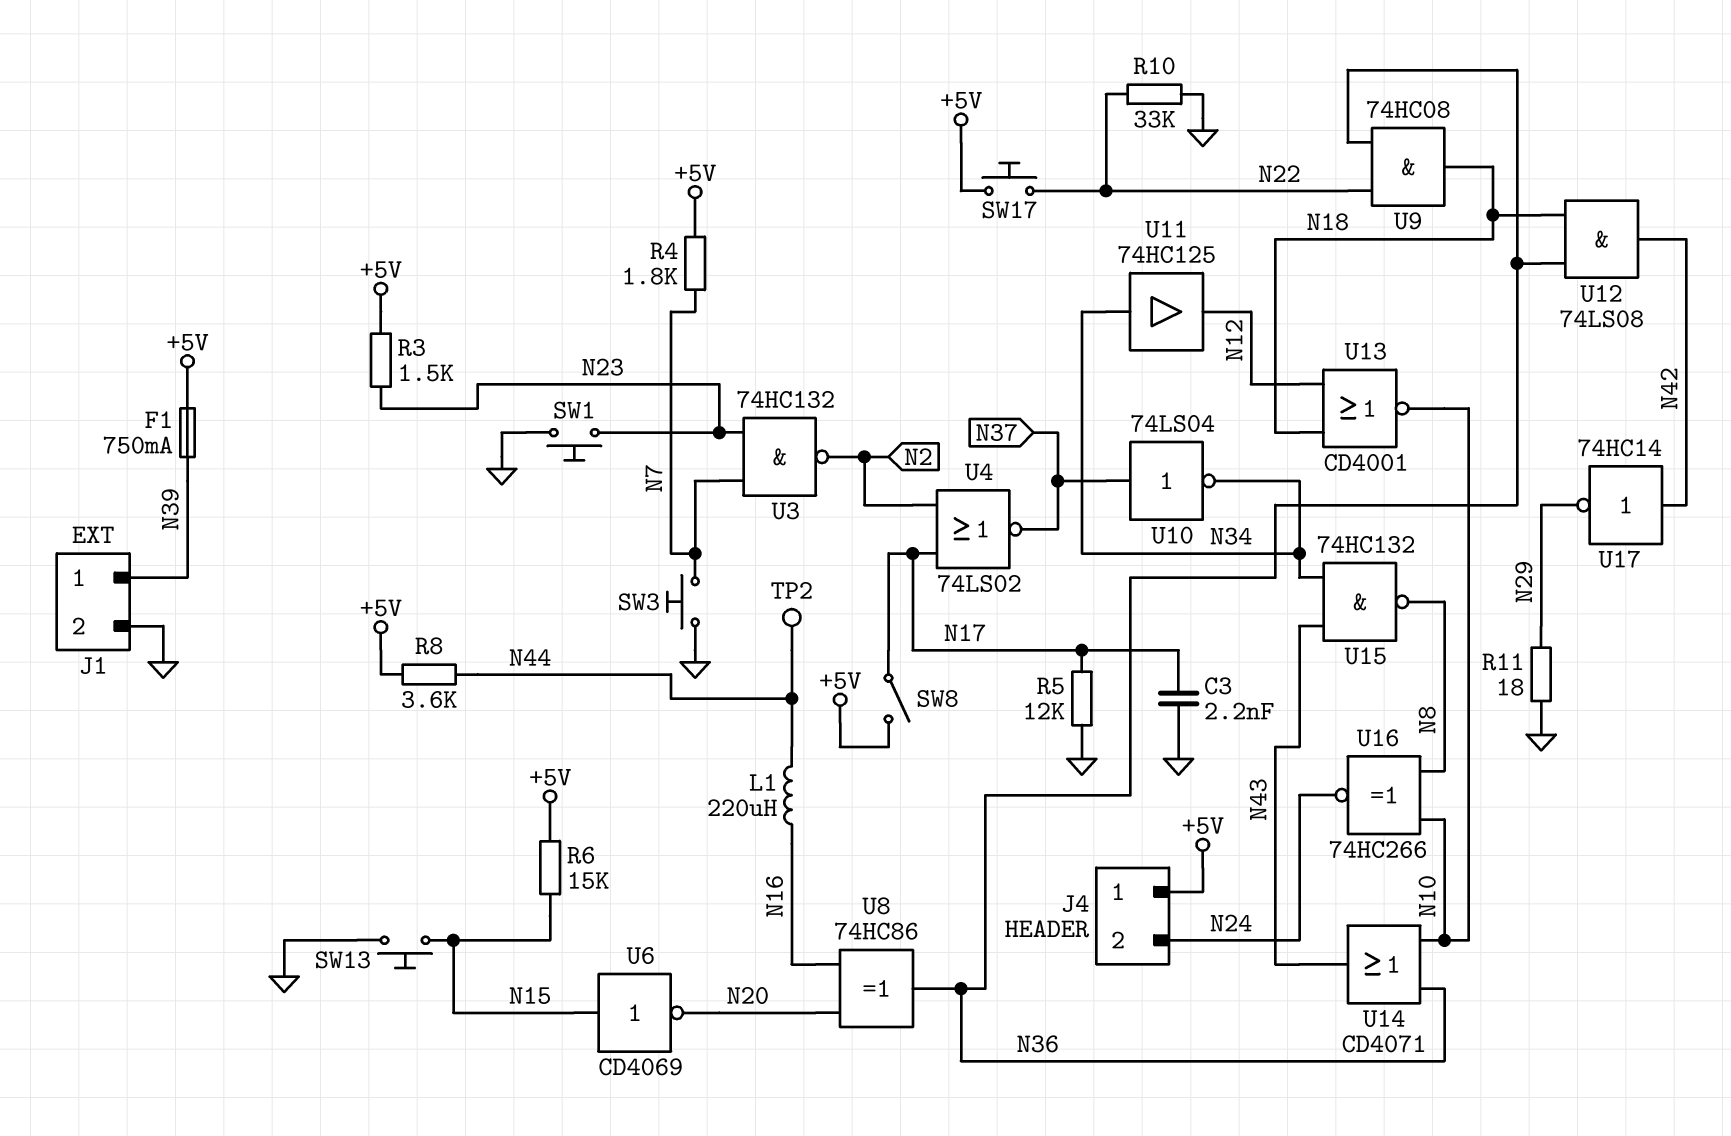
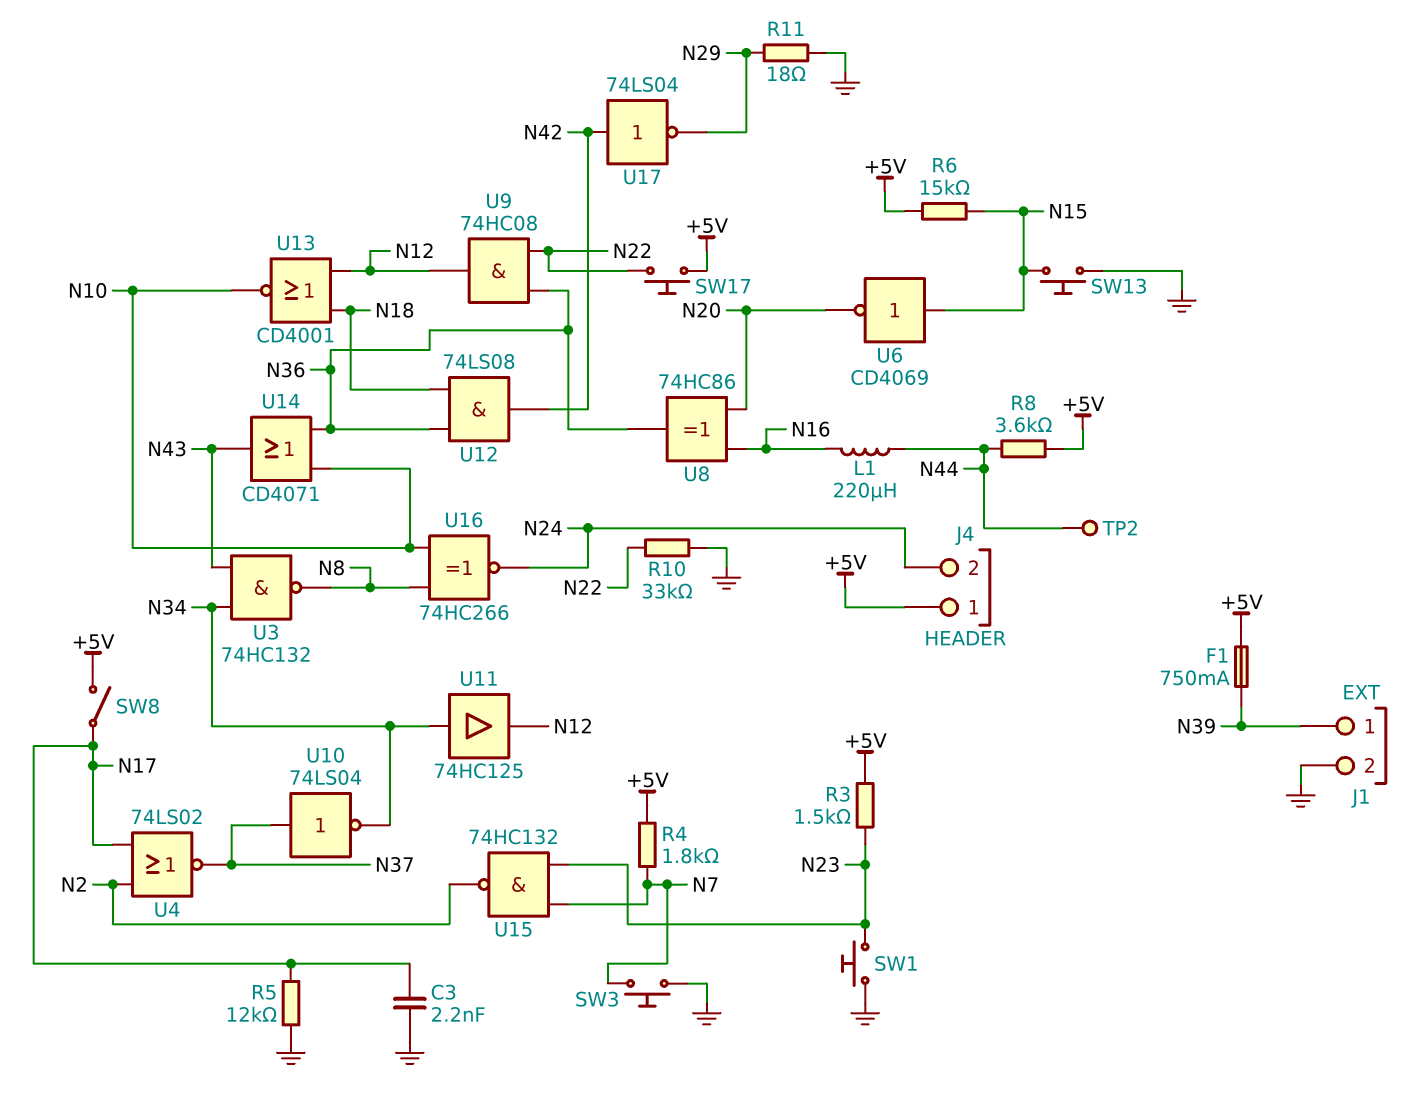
U3: NAND 74HC132 (in N7, in N23, out N2) -> NAND 74HC132 (in N34, in N43, out N8)
U9: AND 74HC08 (in N22, in N36, out N18) -> AND 74HC08 (in N22, in N36, out N12)
U15: NAND 74HC132 (in N34, in N43, out N8) -> NAND 74HC132 (in N7, in N23, out N2)
U17: NOT 74HC14 (in N42, out N29) -> NOT 74LS04 (in N42, out N29)

